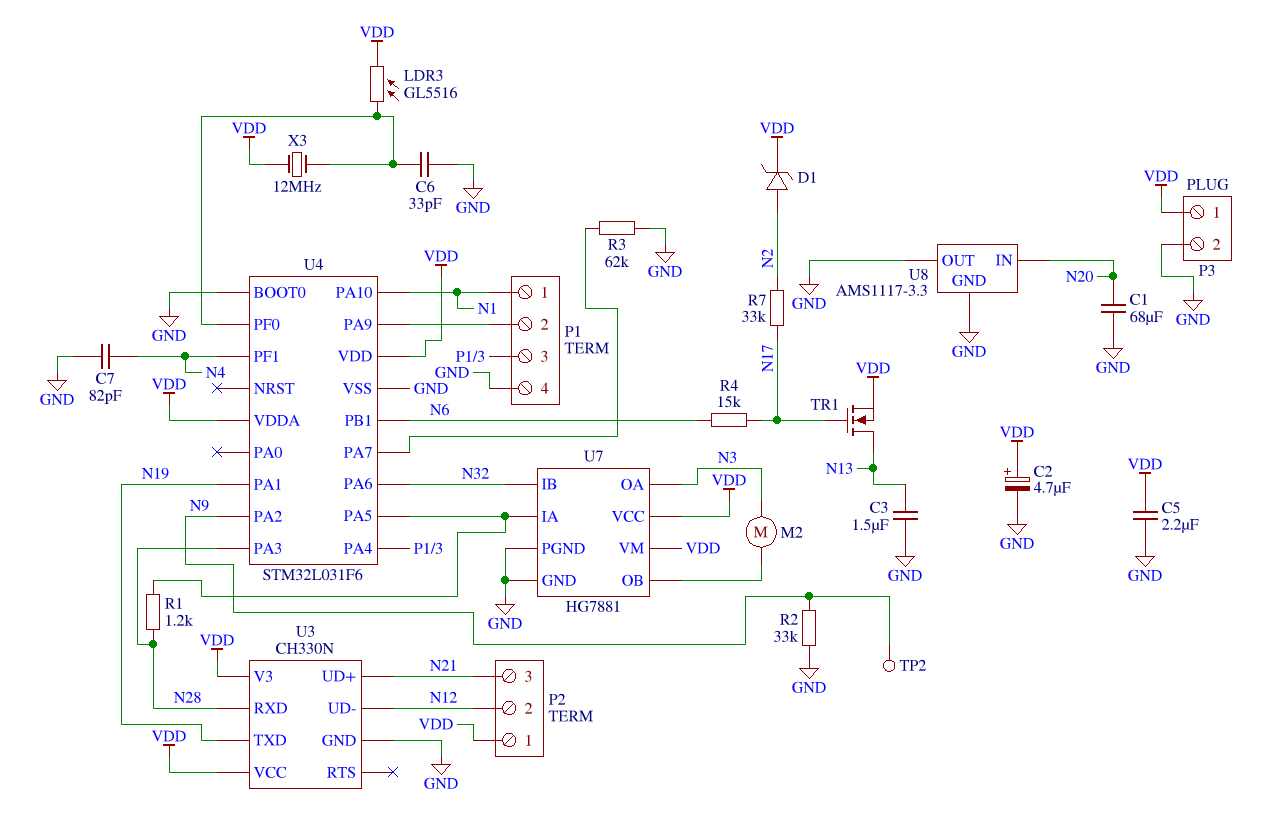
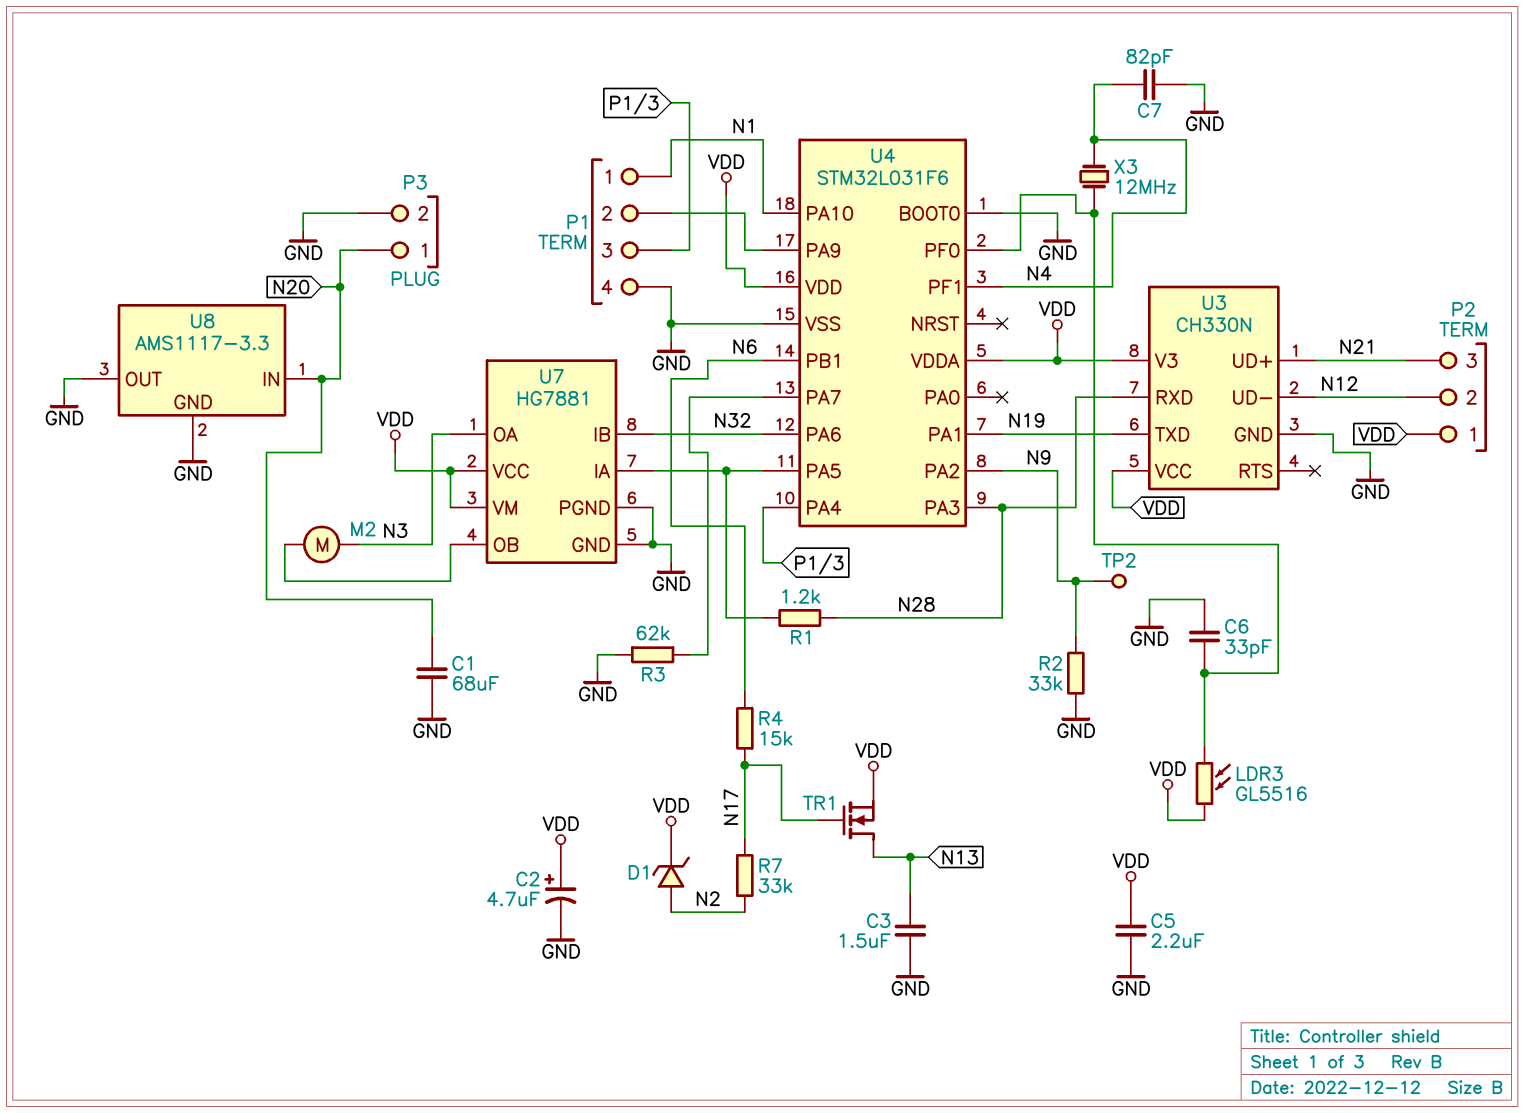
P3 pin 1: VDD -> N20
X3: 12MHz (U4/PF0, VDD) -> 12MHz (N4, U4/PF0)

